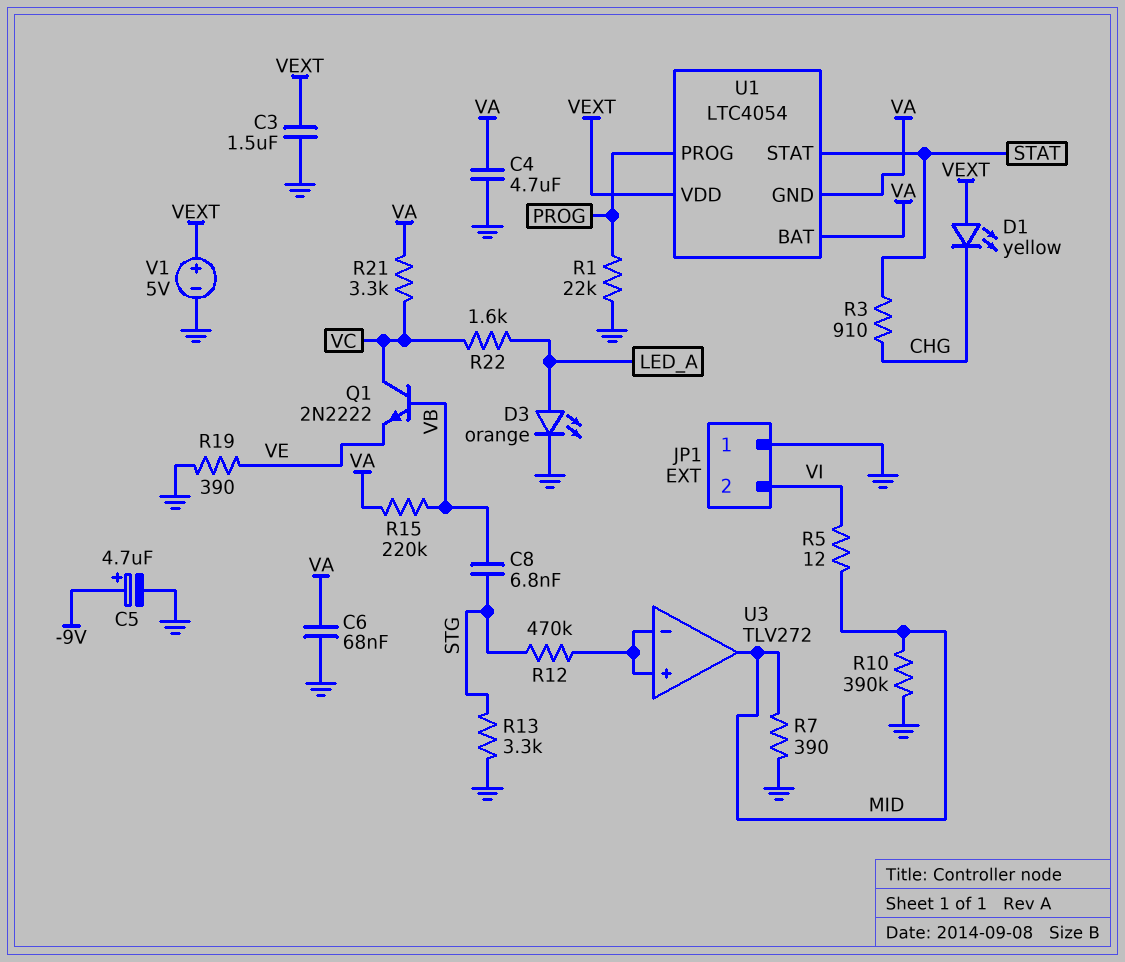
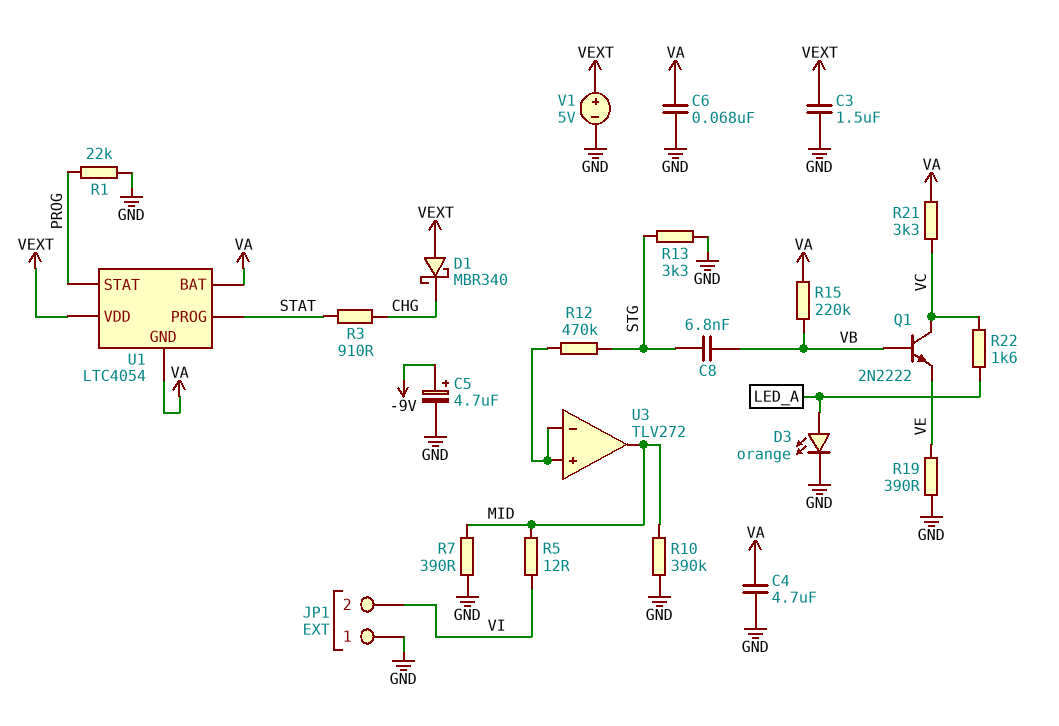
D1: LED yellow (A VEXT, K CHG) -> schottky MBR340 (A VEXT, K CHG)
U1 pin PROG: PROG -> STAT
U1 pin STAT: STAT -> PROG

